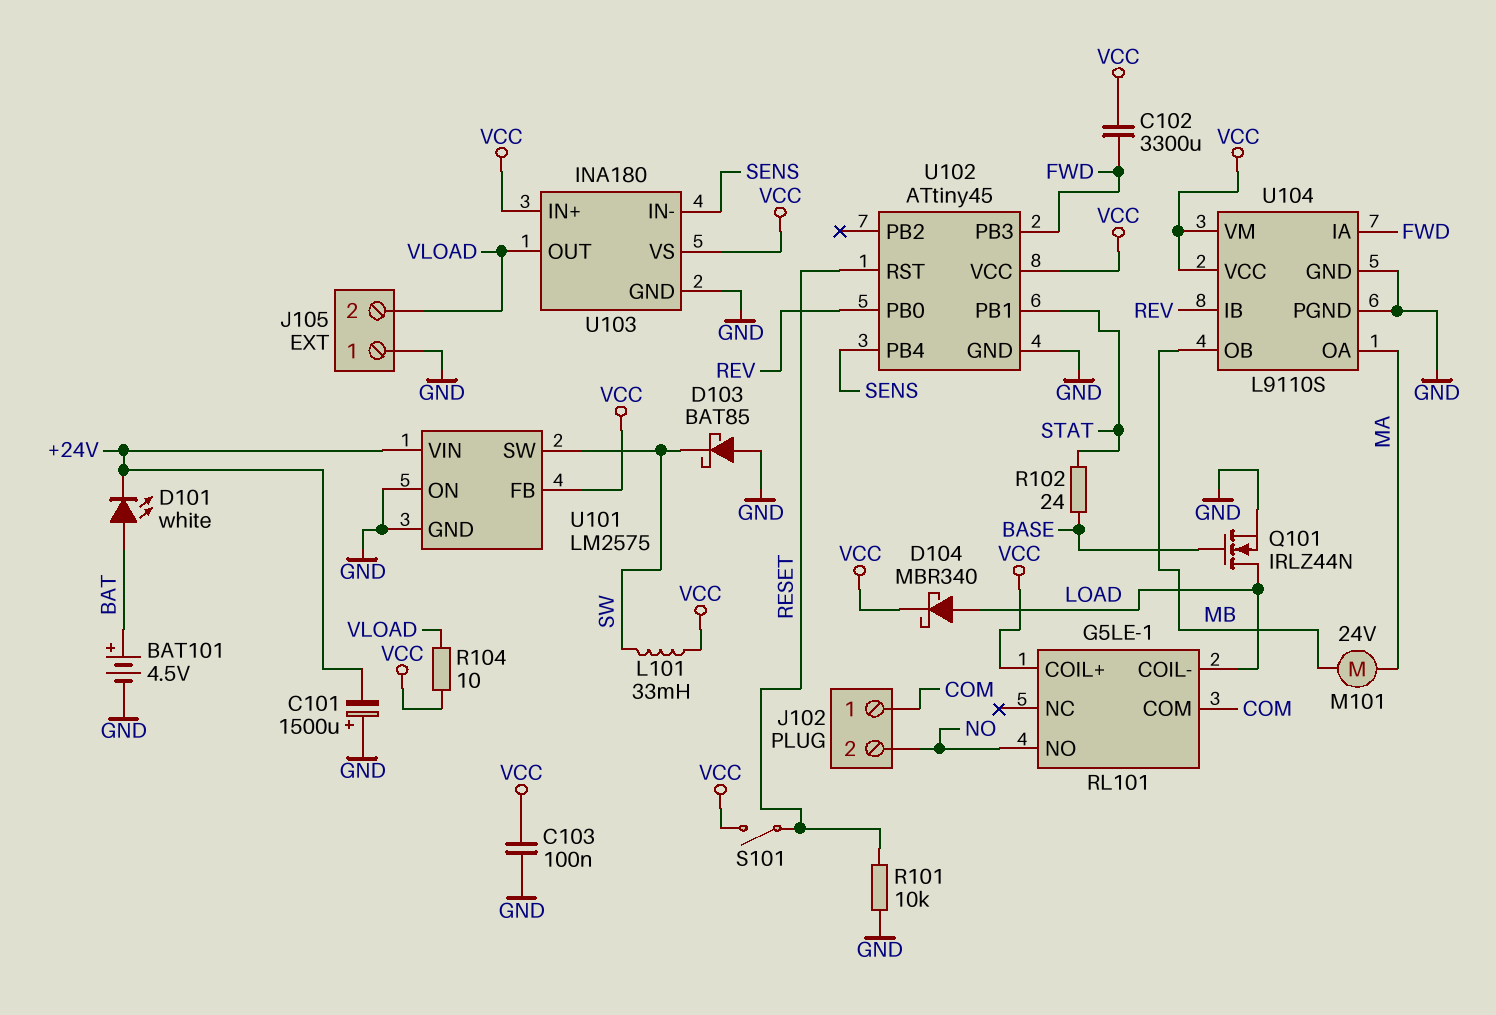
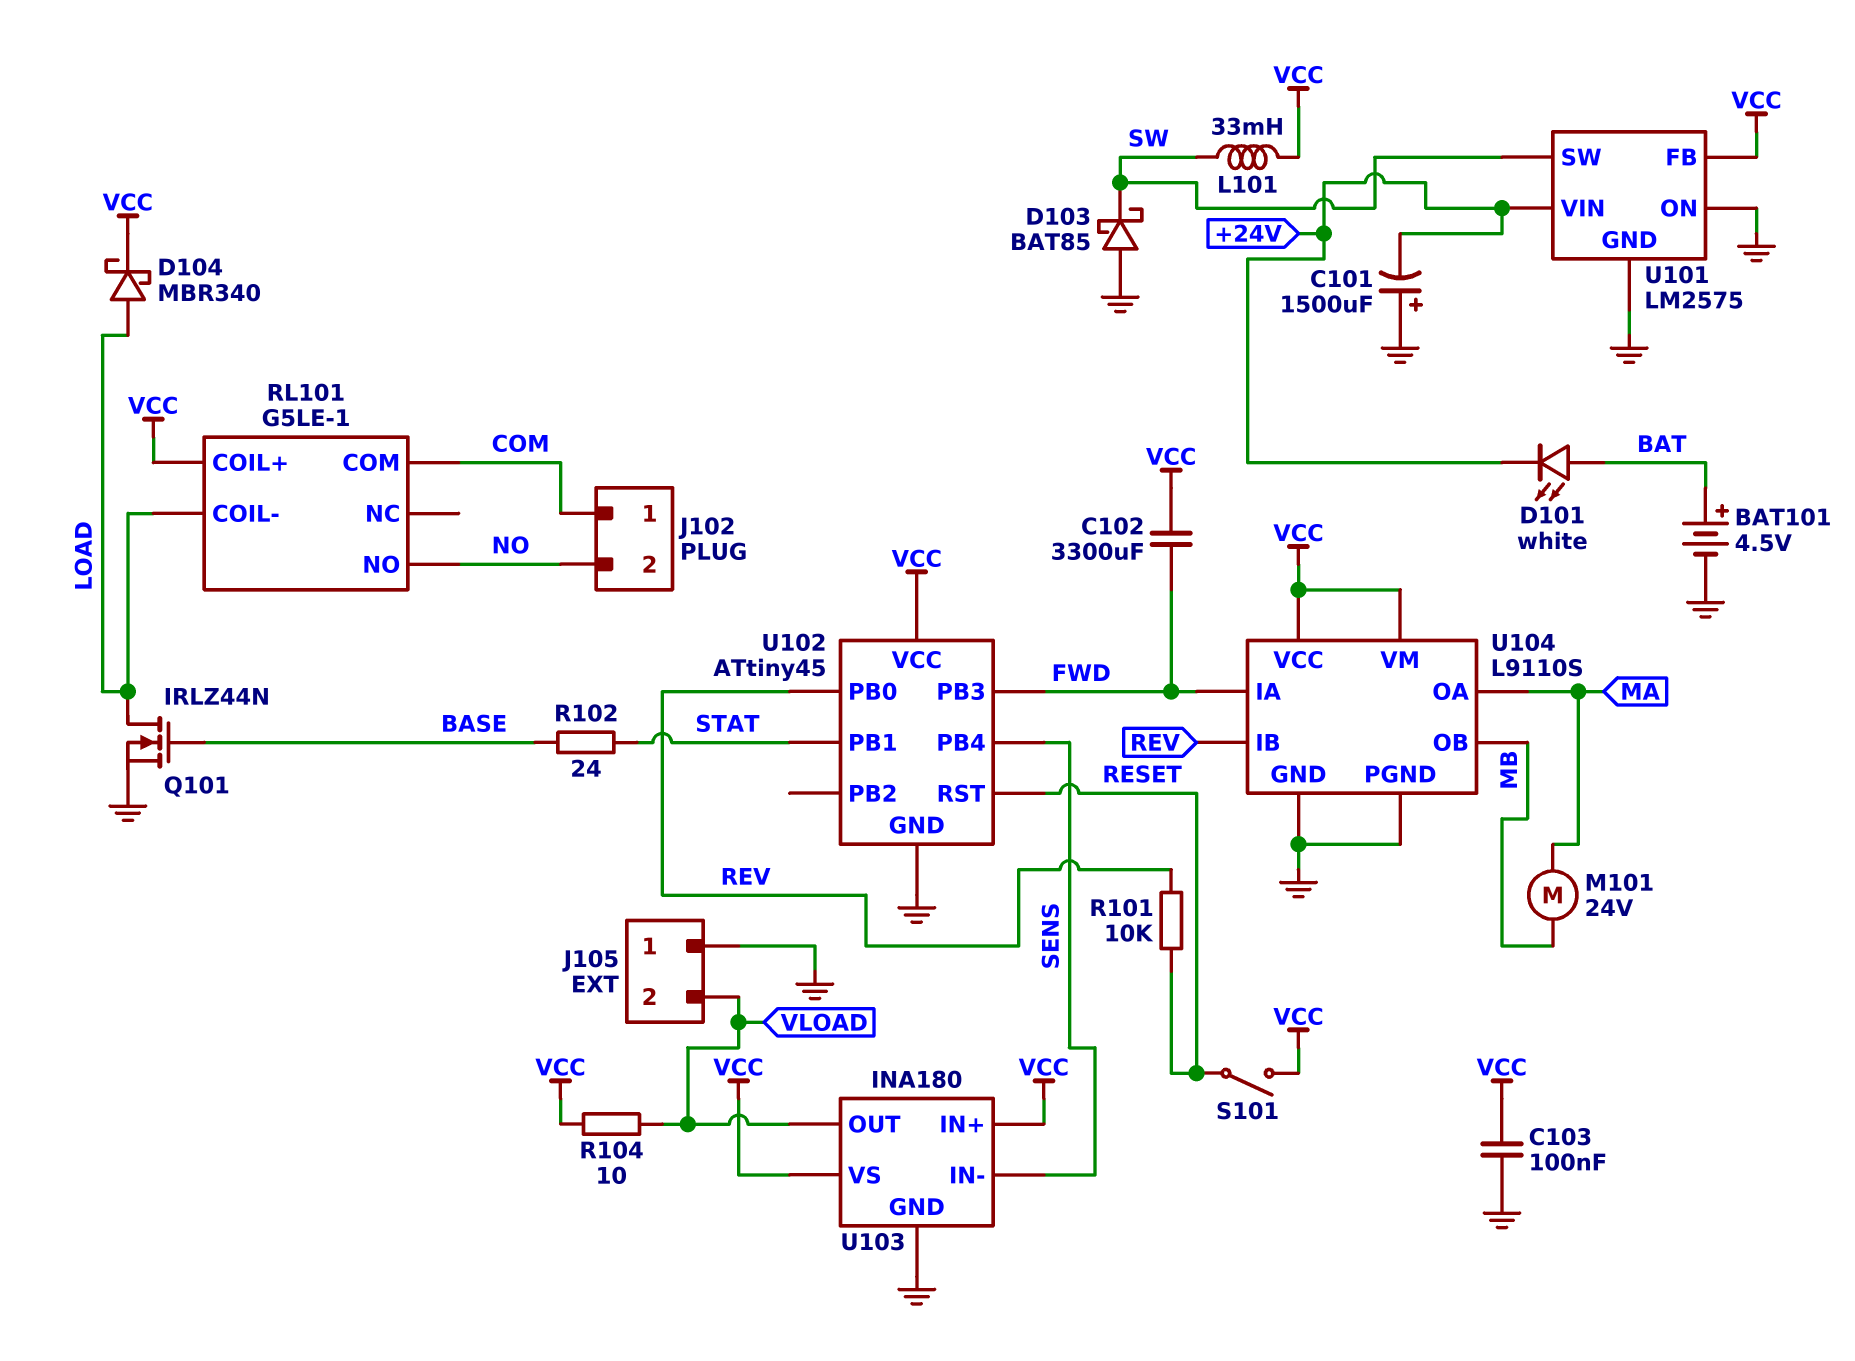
R101: 10k (GND, RESET) -> 10k (RESET, REV)

